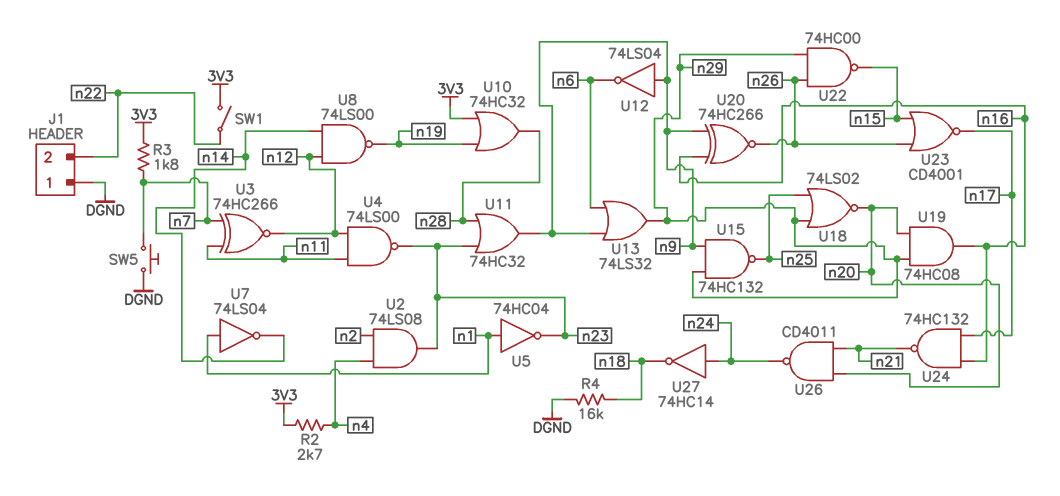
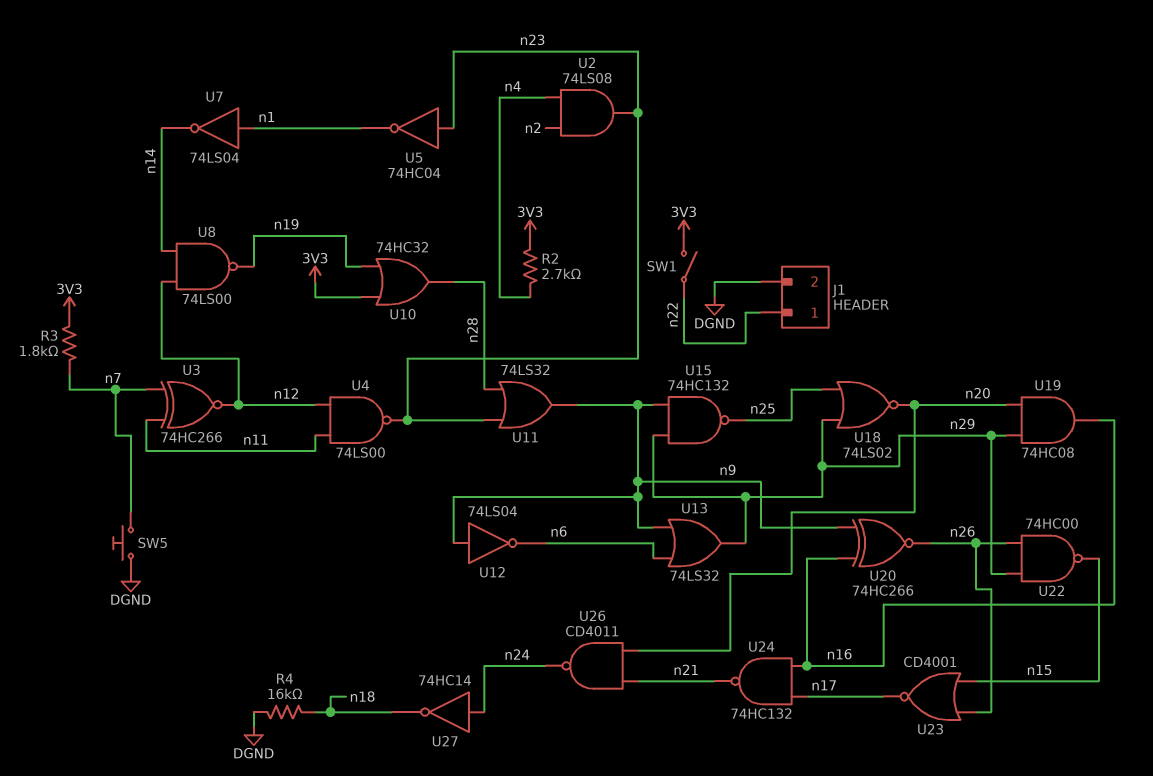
J1 pin 1: DGND -> n22
J1 pin 2: n22 -> DGND
U5: NOT 74HC04 (in n1, out n23) -> NOT 74HC04 (in n23, out n1)
U11: OR 74HC32 (in n23, in n28, out n9) -> OR 74LS32 (in n23, in n28, out n9)

